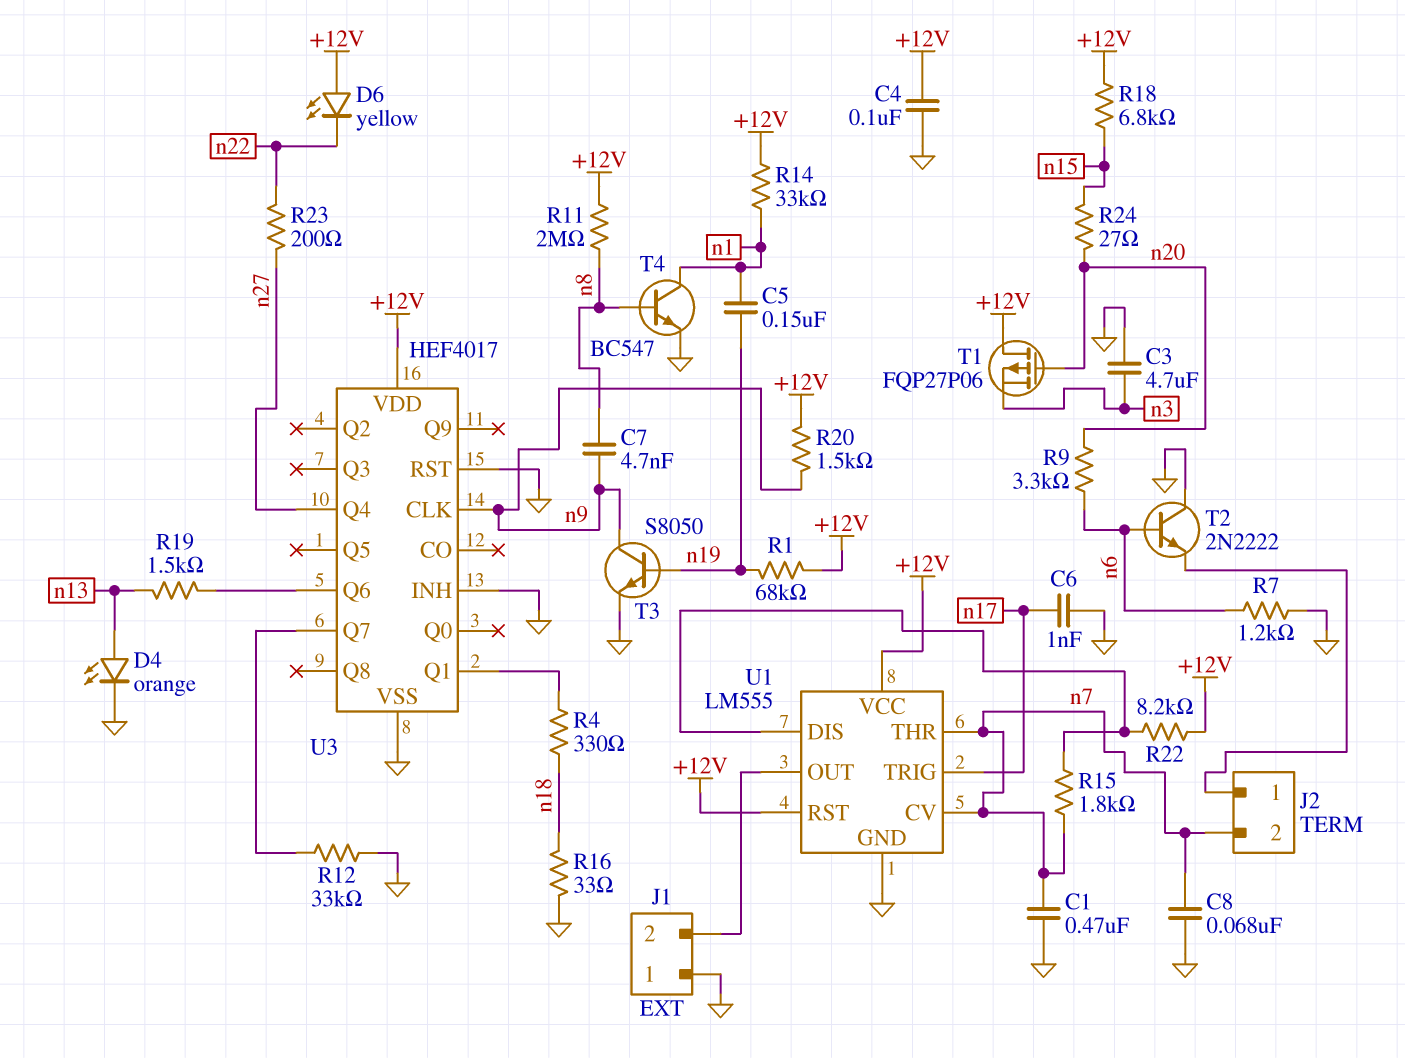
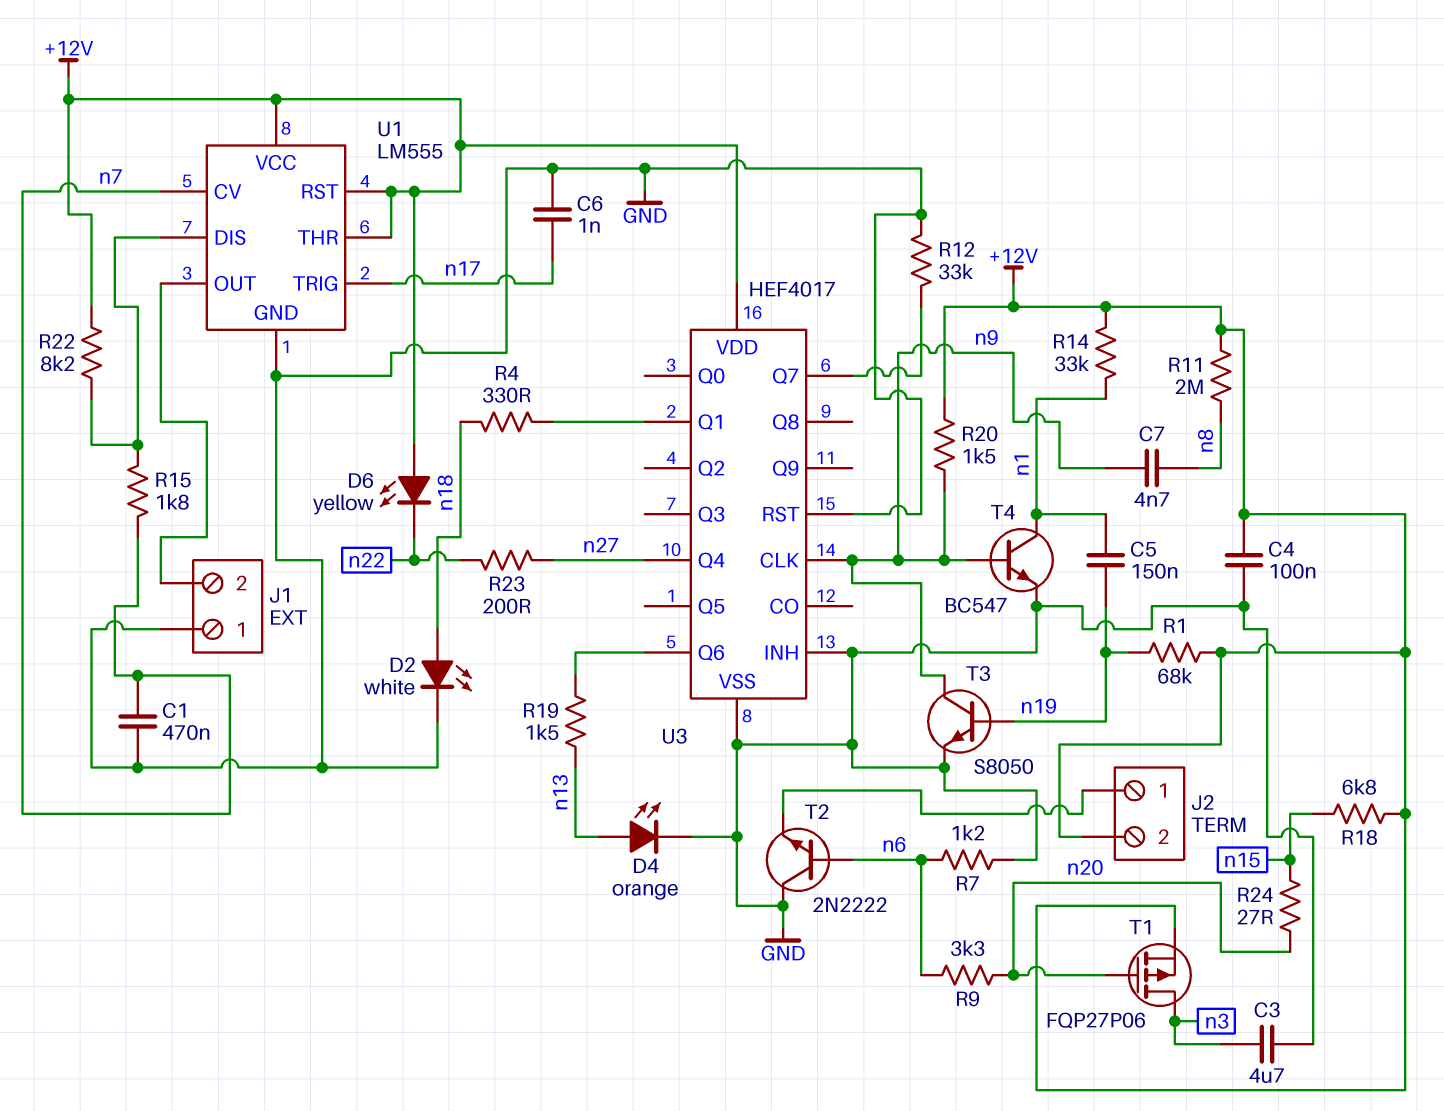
C8: 68nF (GND, n7) -> none
D2: none -> LED white (A n18, K GND)
J2 pin 2: n7 -> +12V
R16: 33 (GND, n18) -> none
T1: PMOS FQP27P06 (G n20, D +12V, S n3) -> PMOS FQP27P06 (G n20, D n3, S +12V)
T4: NPN BC547 (B n8, C n1, E GND) -> NPN BC547 (B n9, C n1, E GND)
U1 pin THR: n7 -> +12V

